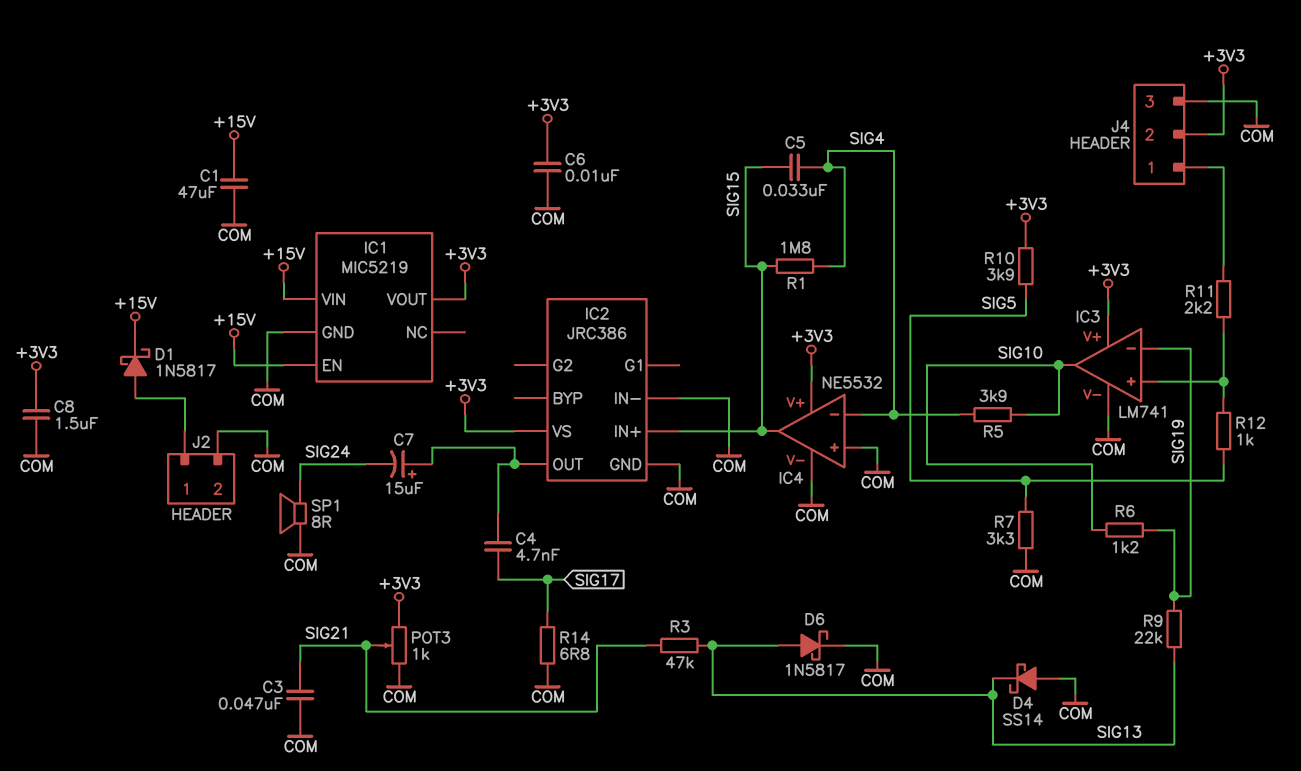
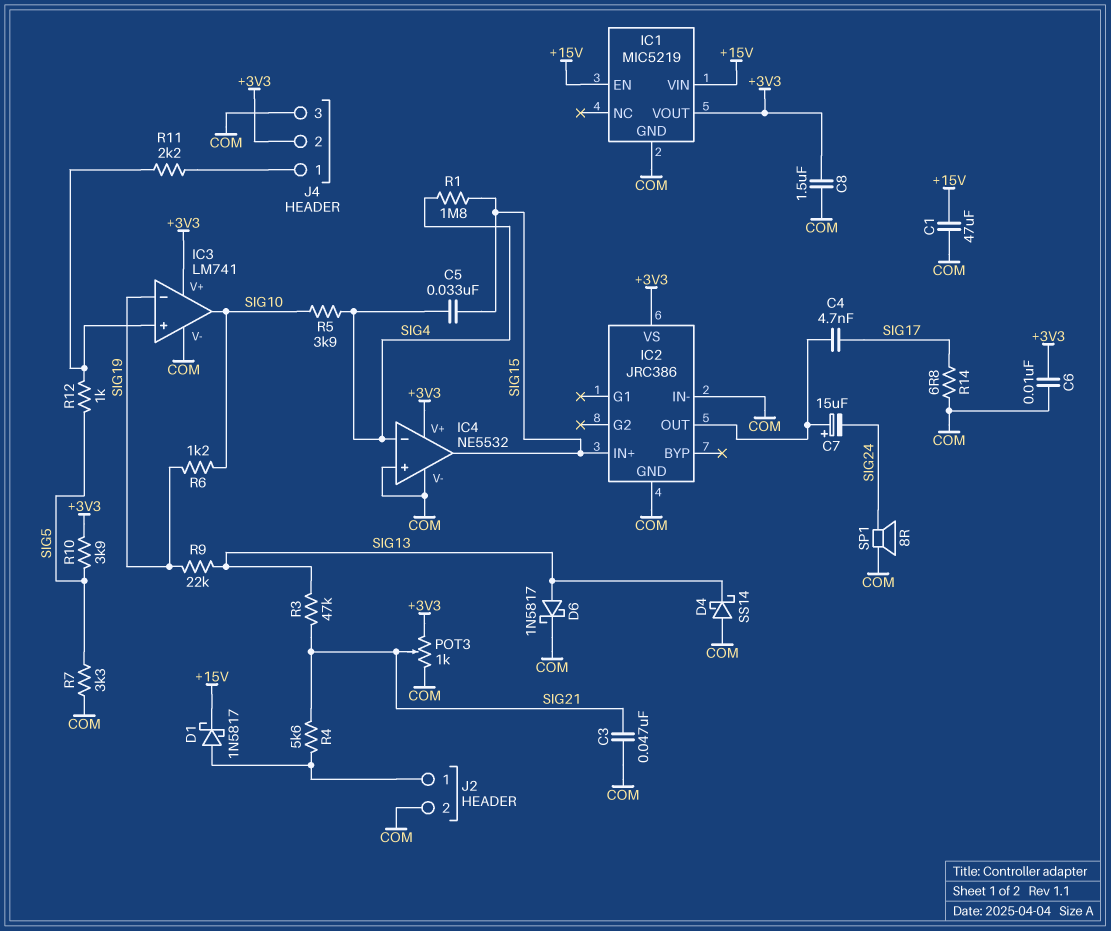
R4: none -> 5.6k (J2/1, SIG21)

